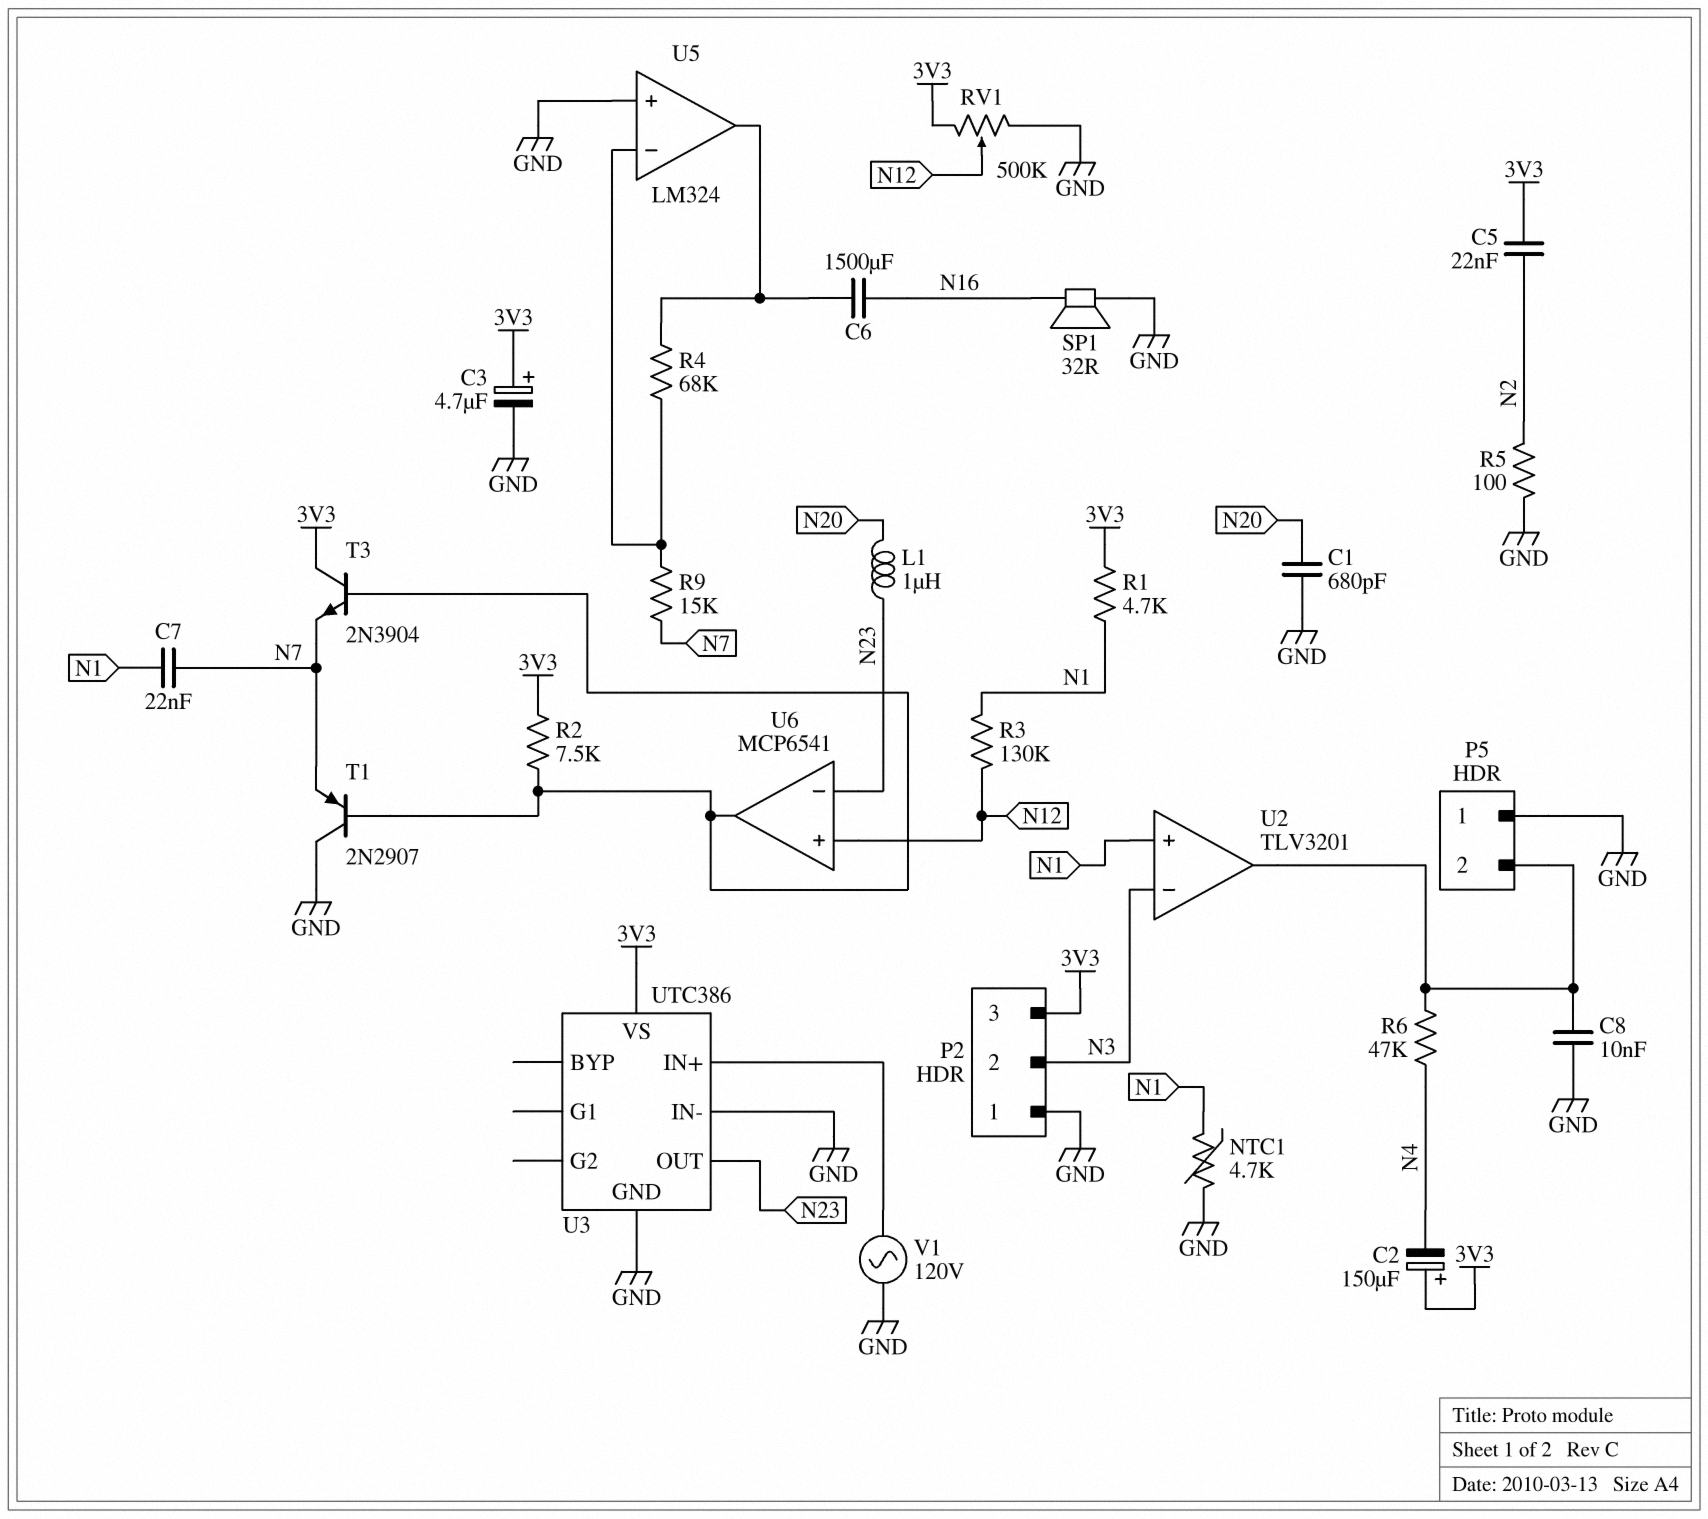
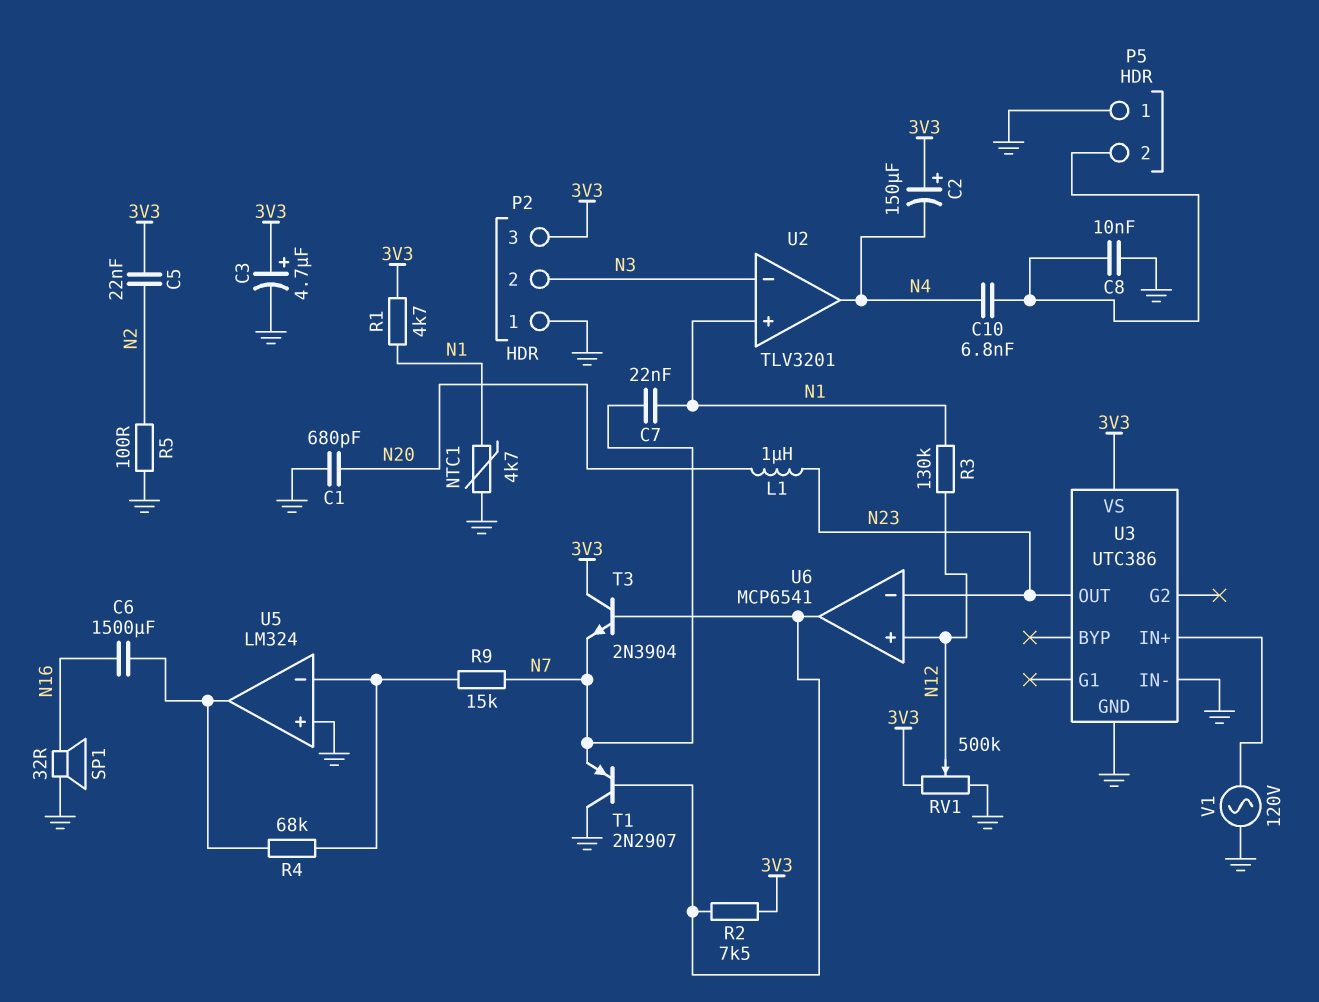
C10: none -> 6.8nF (N4, P5/2)
R6: 47k (N4, P5/2) -> none
U2 pin out: P5/2 -> N4

